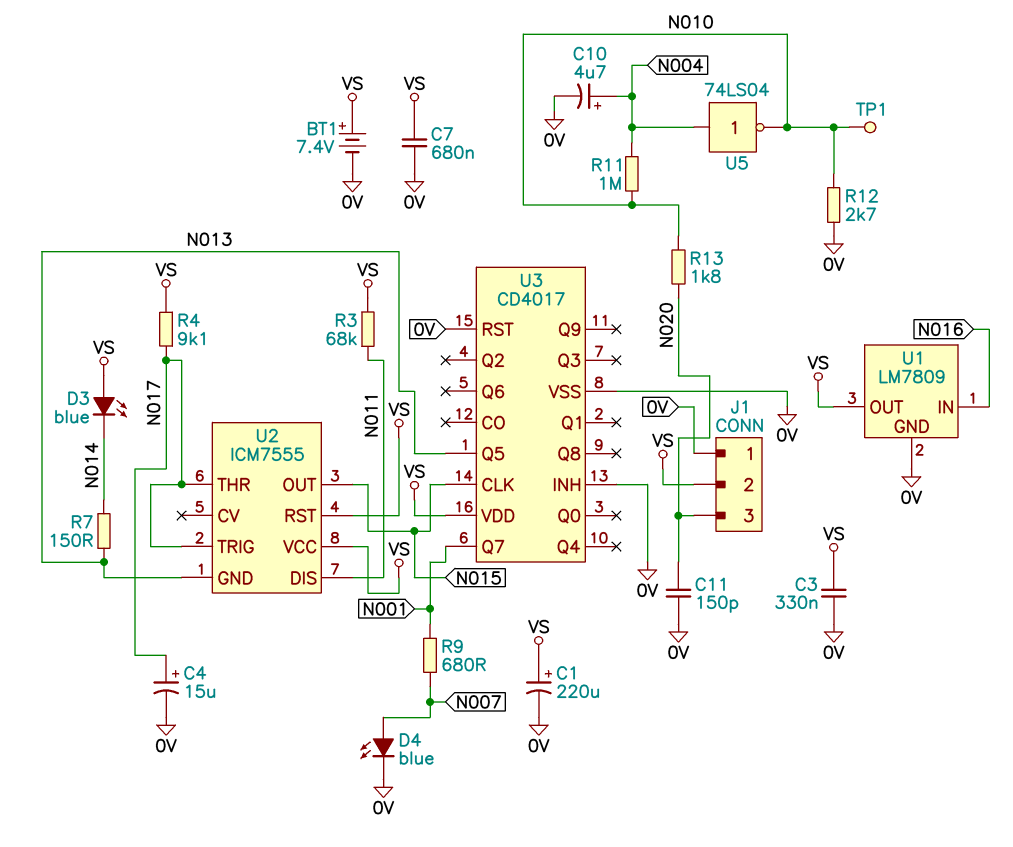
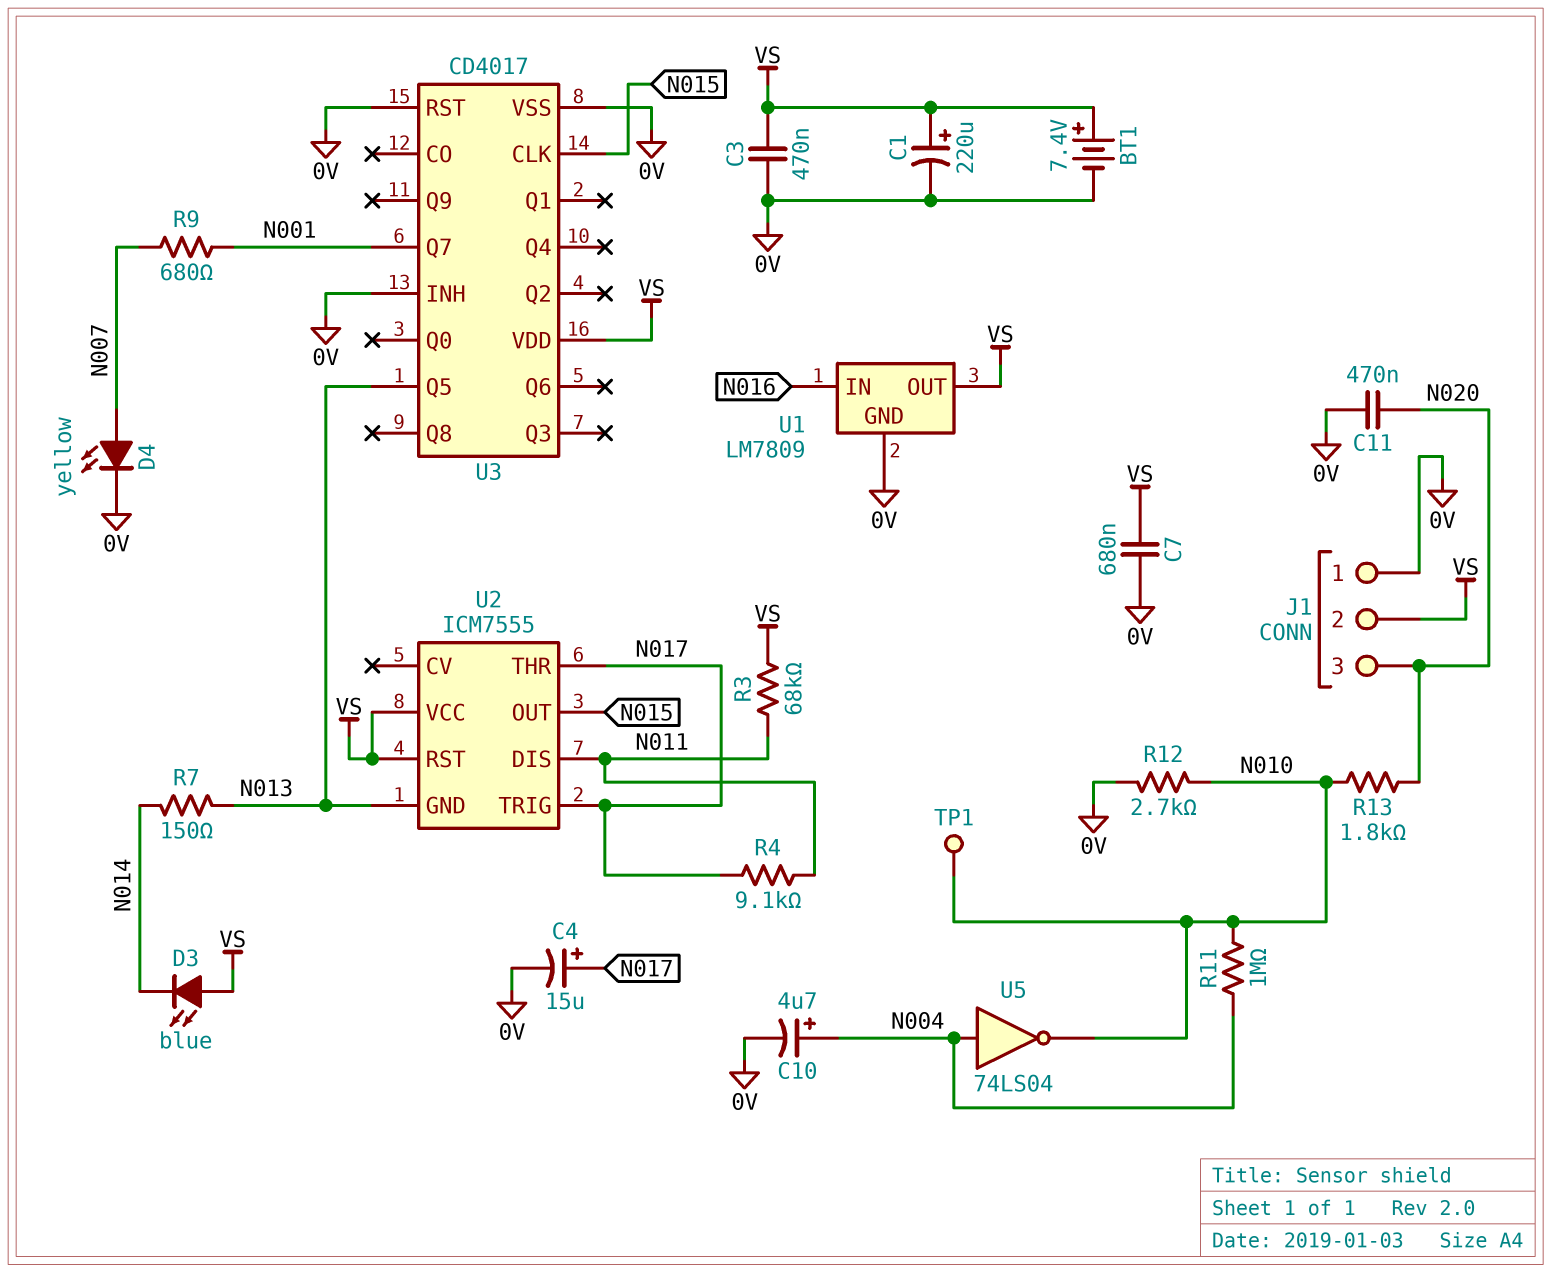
C3: 330nF (0V, VS) -> 470nF (0V, VS)
C11: 150pF (0V, N020) -> 470nF (0V, N020)
D4: LED blue (A N007, K 0V) -> LED yellow (A N007, K 0V)
R4: 9.1k (N017, VS) -> 9.1k (N011, N017)

